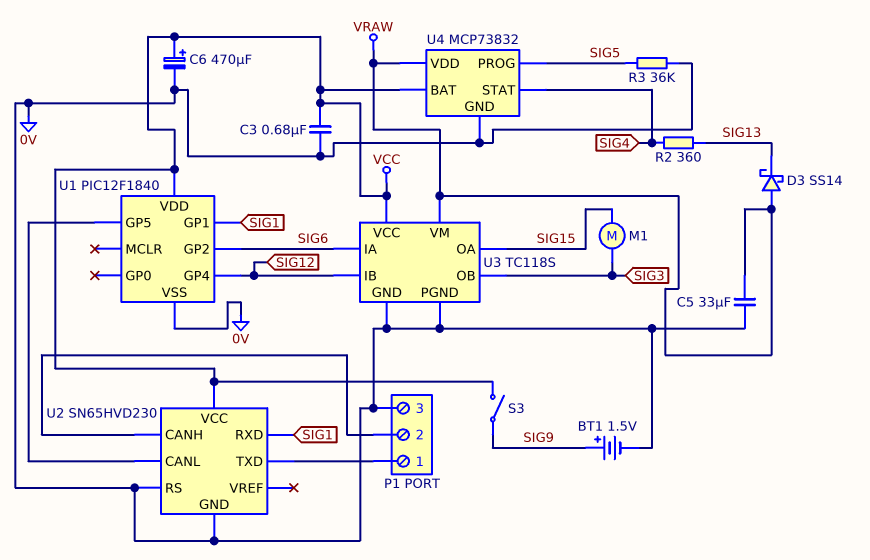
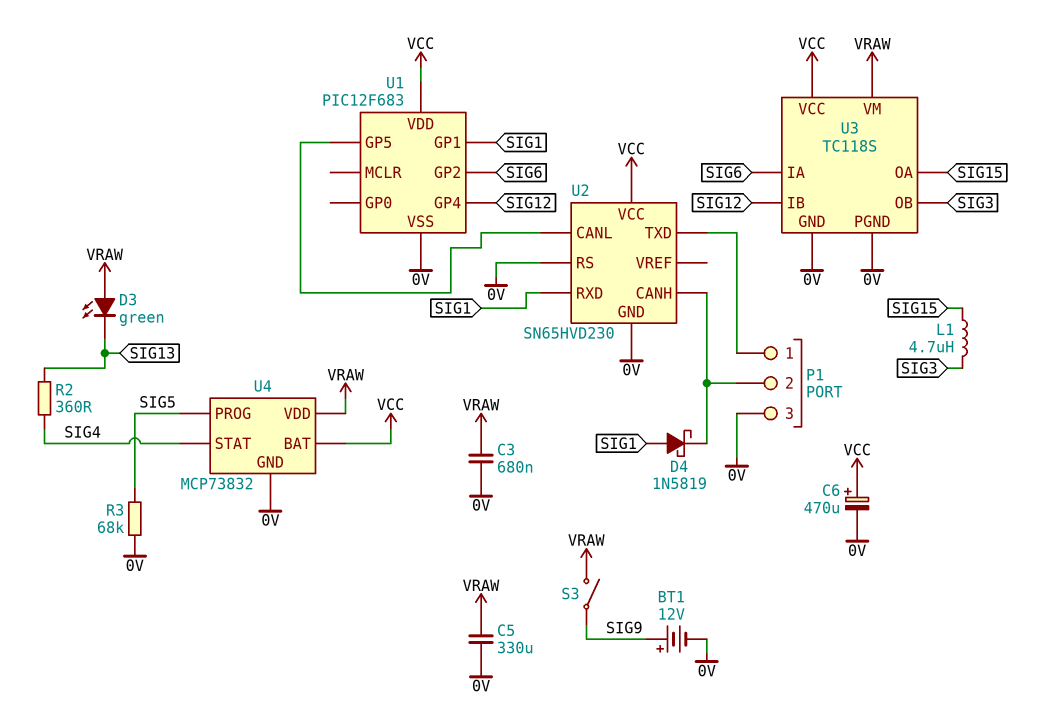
BT1: 1.5V (plus SIG9, minus 0V) -> 12V (plus SIG9, minus 0V)
C3: 680nF (0V, VCC) -> 680nF (0V, VRAW)
C5: 33uF (0V, VRAW) -> 330uF (0V, VRAW)
D3: schottky SS14 (A VRAW, K SIG13) -> LED green (A VRAW, K SIG13)
D4: none -> schottky 1N5819 (A SIG1, K P1/2)
L1: none -> 4.7uH (SIG3, SIG15)
M1: motor (SIG3, SIG15) -> none
R3: 36k (0V, SIG5) -> 68k (0V, SIG5)
S3: switch (SIG9, VCC) -> switch (SIG9, VRAW)
U1: PIC12F1840 -> PIC12F683

